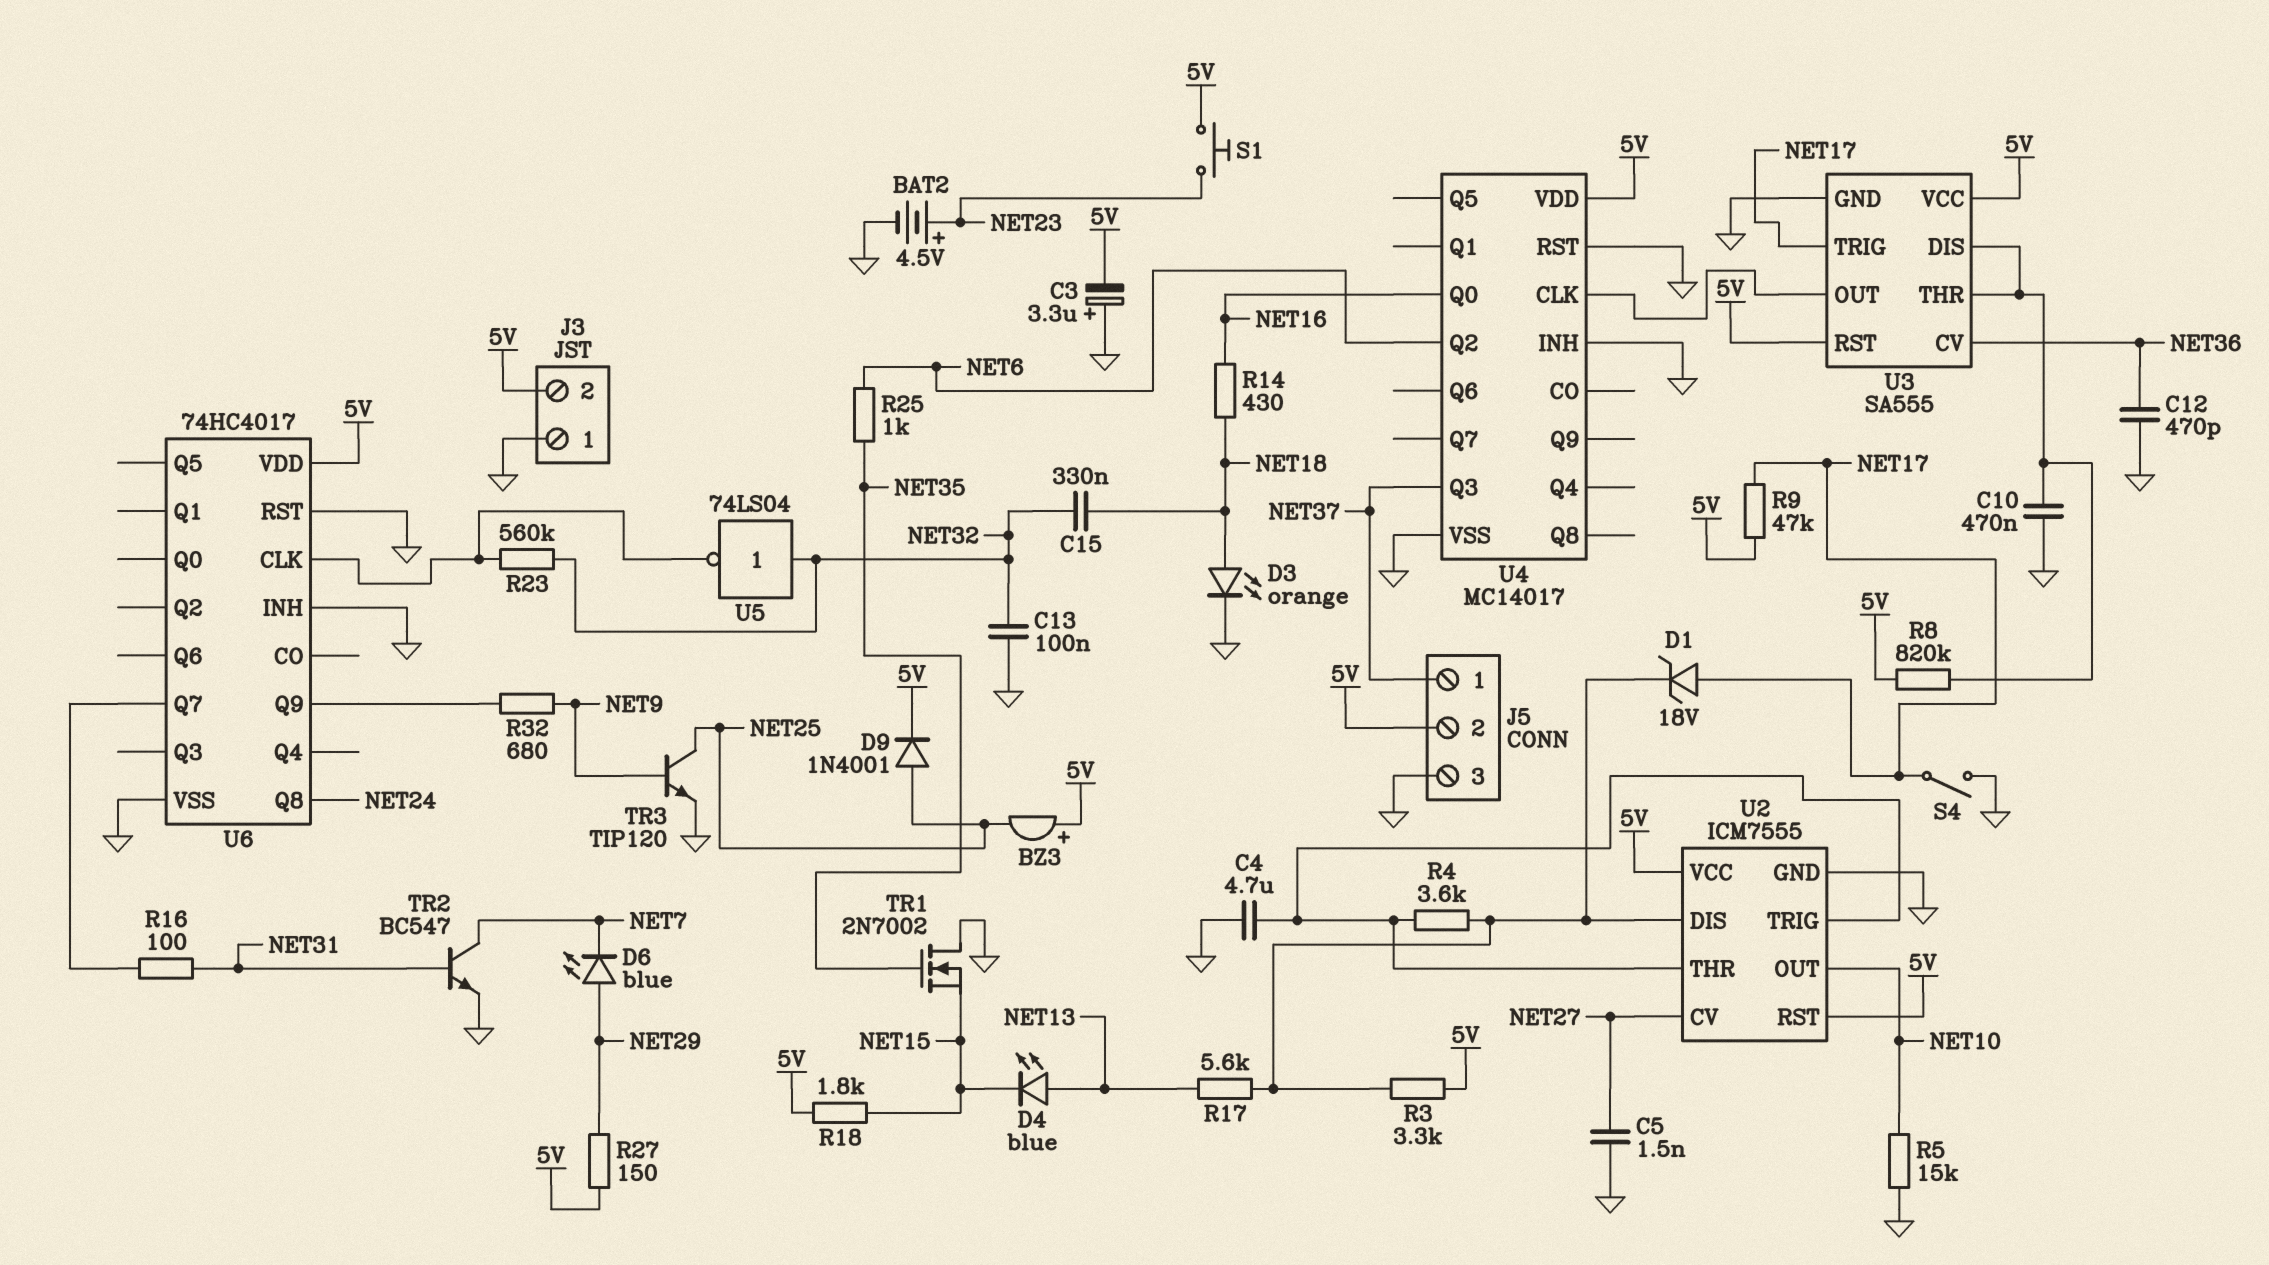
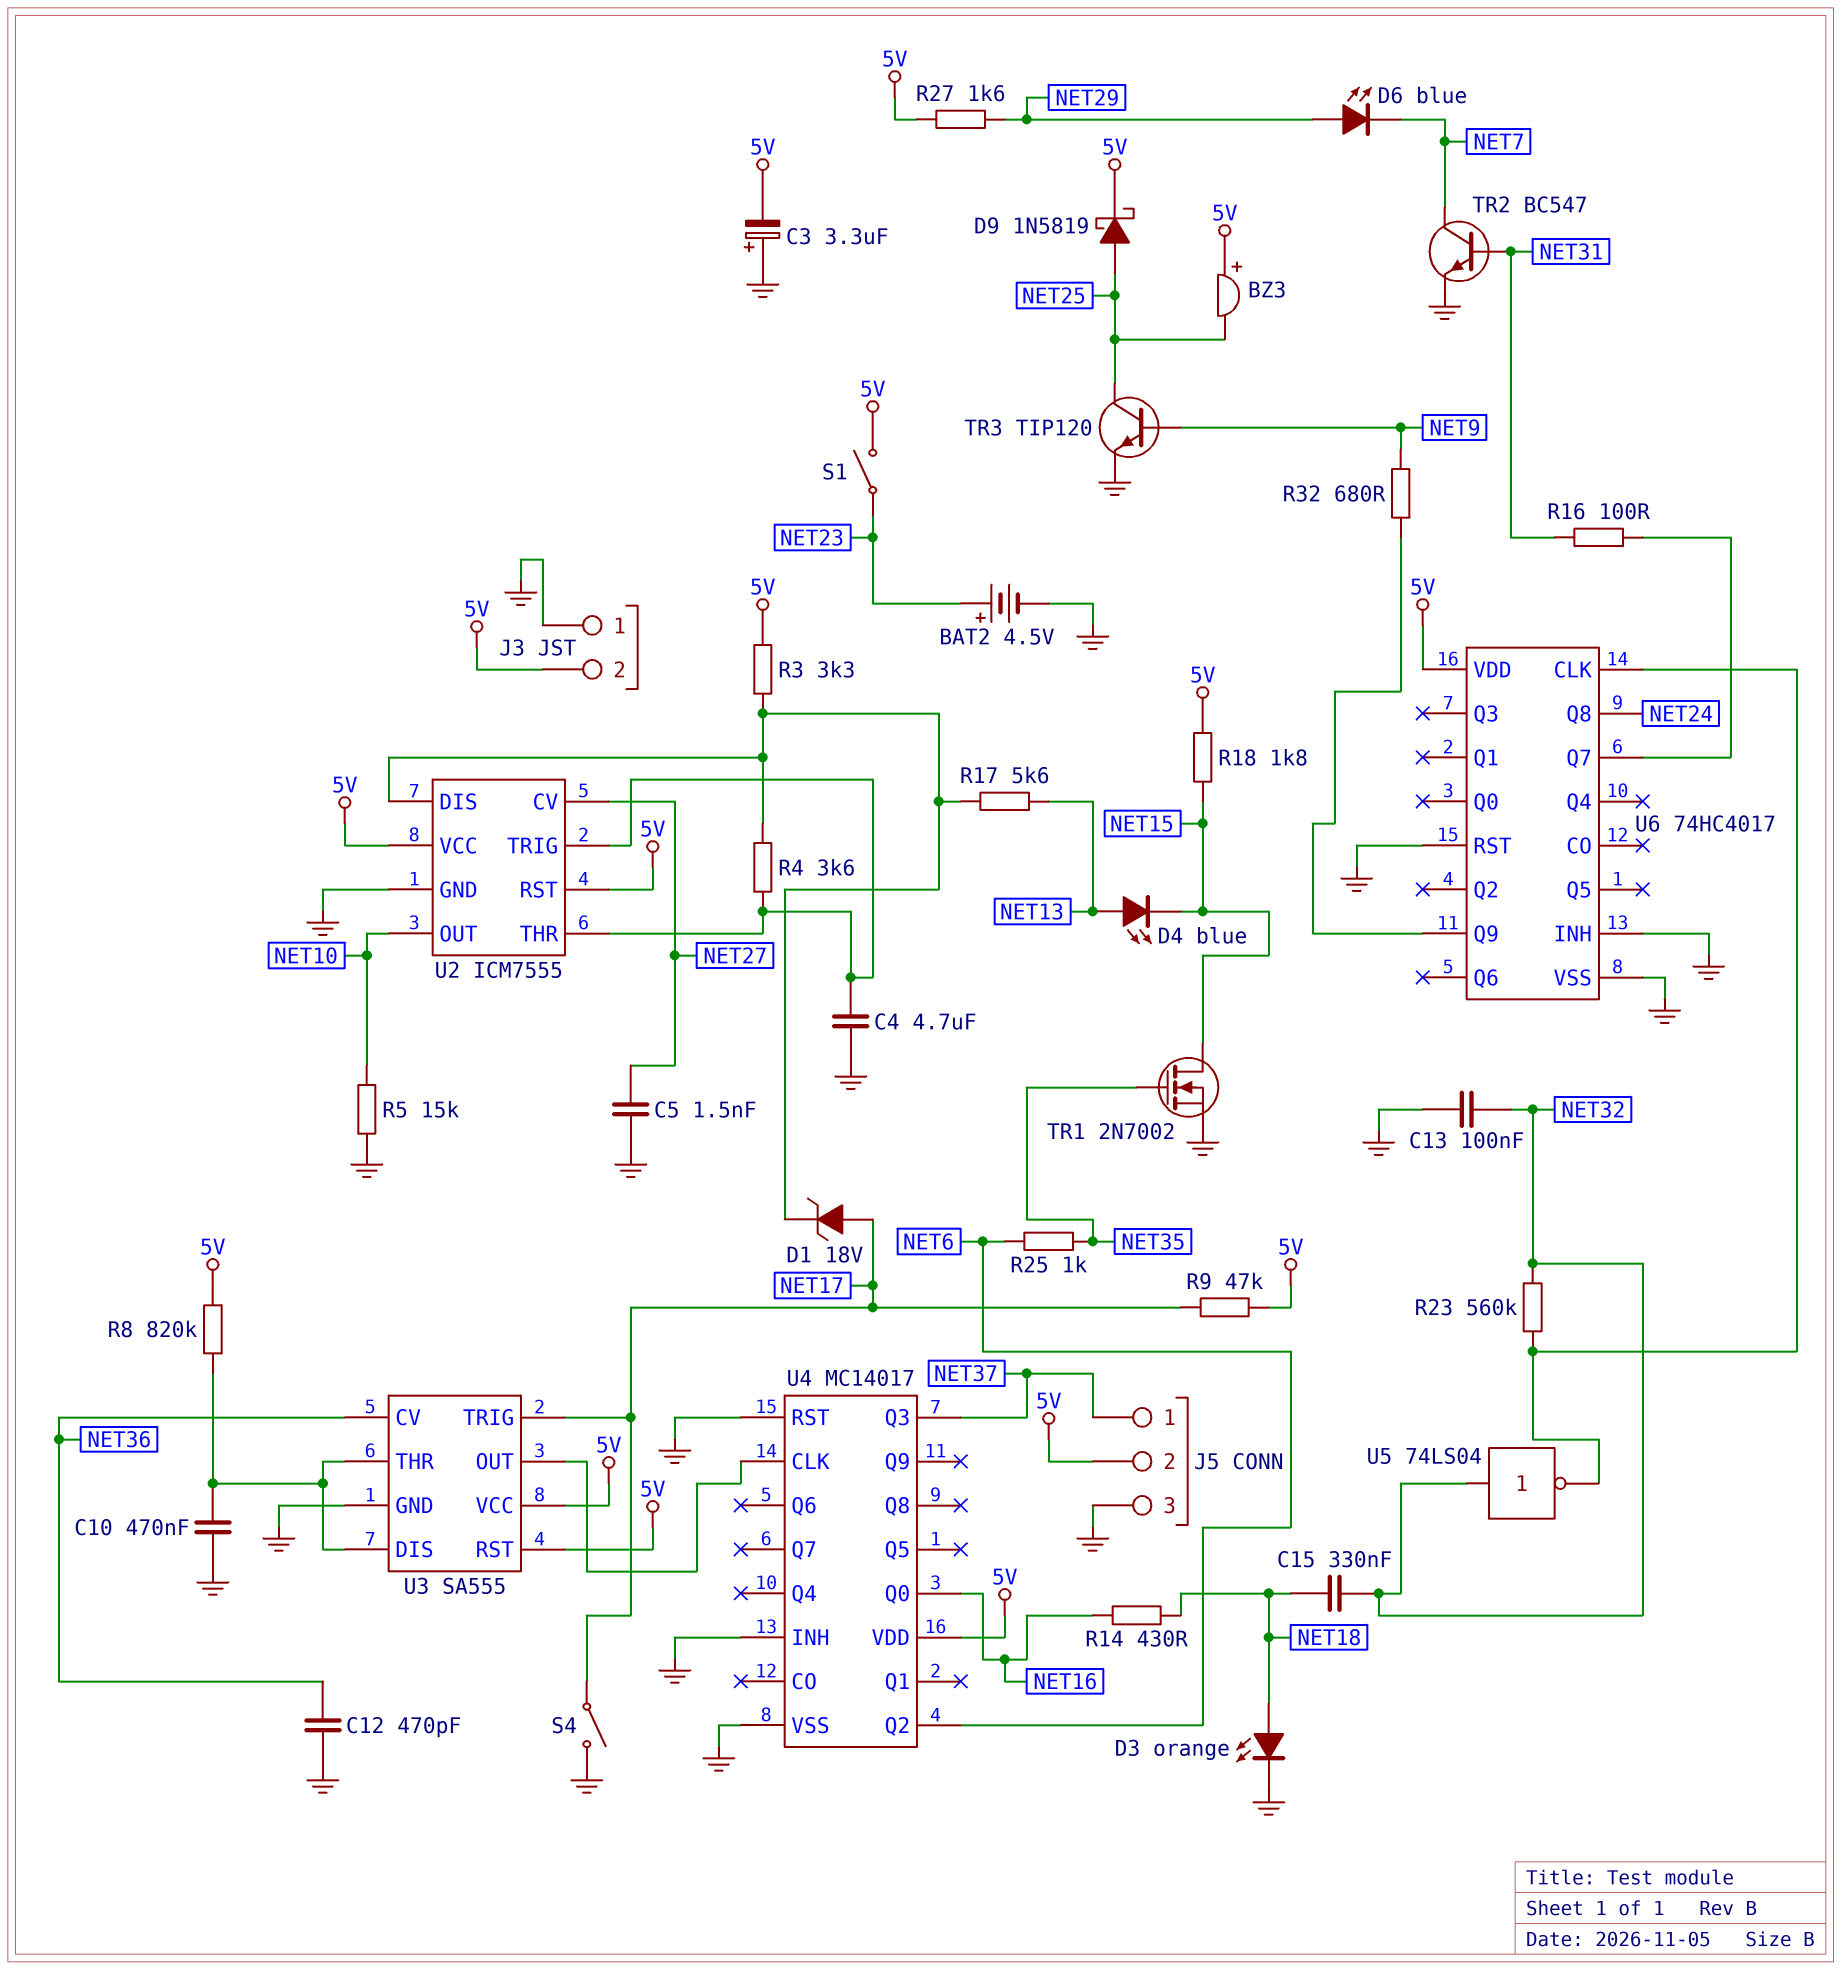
D9: diode 1N4001 (A NET25, K 5V) -> schottky 1N5819 (A NET25, K 5V)
R27: 150 (5V, NET29) -> 1.6k (5V, NET29)
S1: button (5V, NET23) -> switch (5V, NET23)
TR1: NMOS 2N7002 (G NET35, D GND, S NET15) -> NMOS 2N7002 (G NET35, D NET15, S GND)

